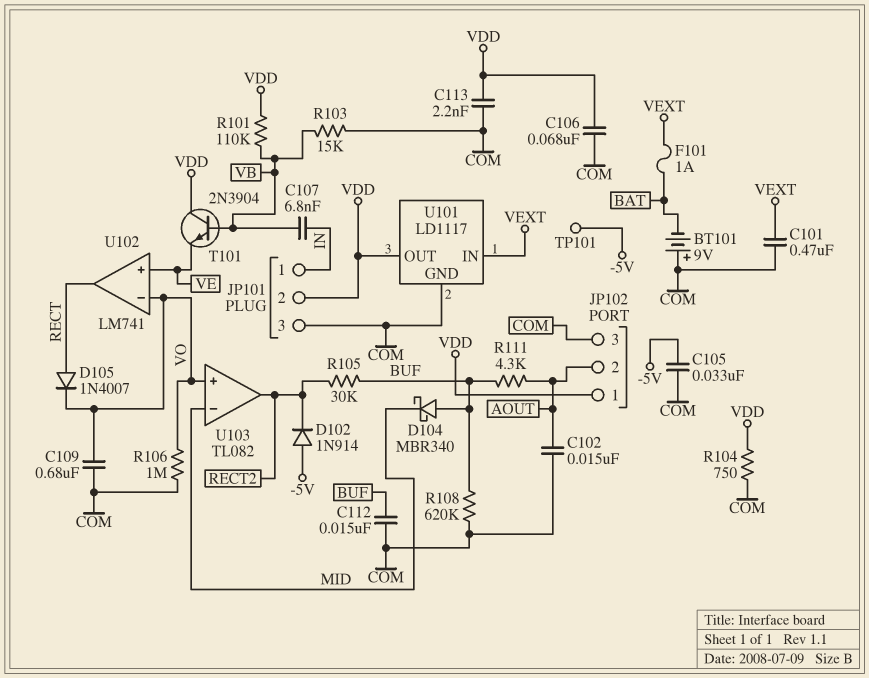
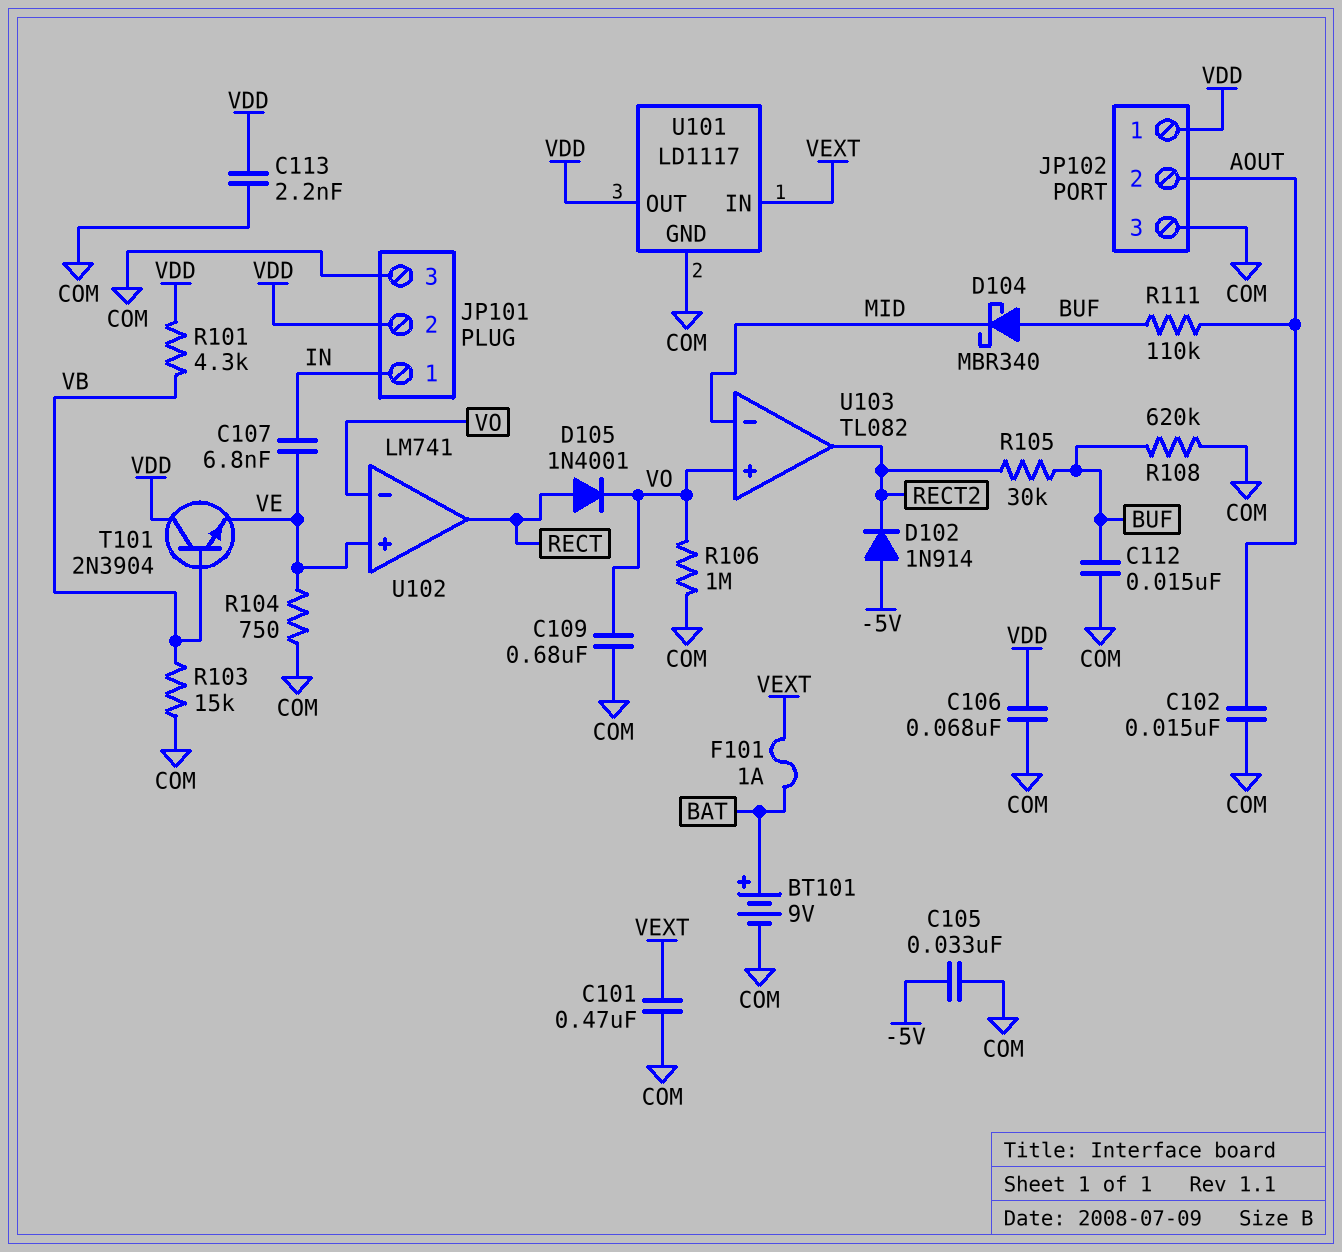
BT101: 9V (plus COM, minus BAT) -> 9V (plus BAT, minus COM)
C107: 6.8nF (IN, VB) -> 6.8nF (IN, VE)
D105: diode 1N4007 (A RECT, K VO) -> diode 1N4001 (A RECT, K VO)
R101: 110k (VB, VDD) -> 4.3k (VB, VDD)
R104: 750 (COM, VDD) -> 750 (COM, VE)
R111: 4.3k (AOUT, BUF) -> 110k (AOUT, BUF)
TP101: test point (-5V) -> none

